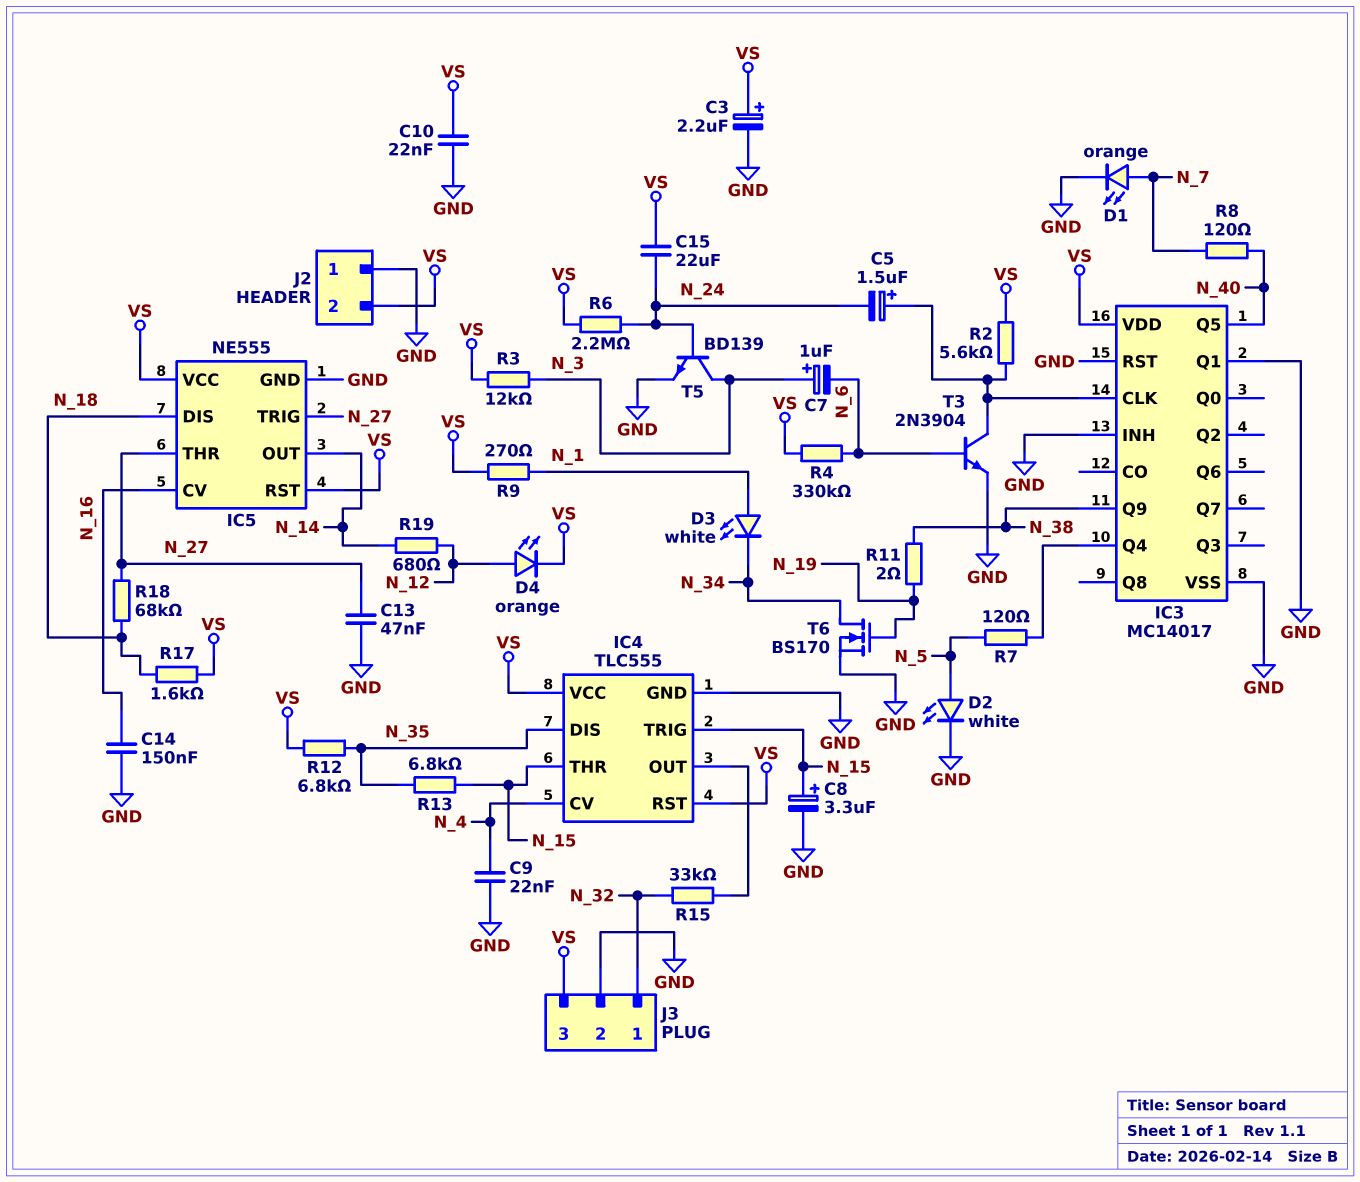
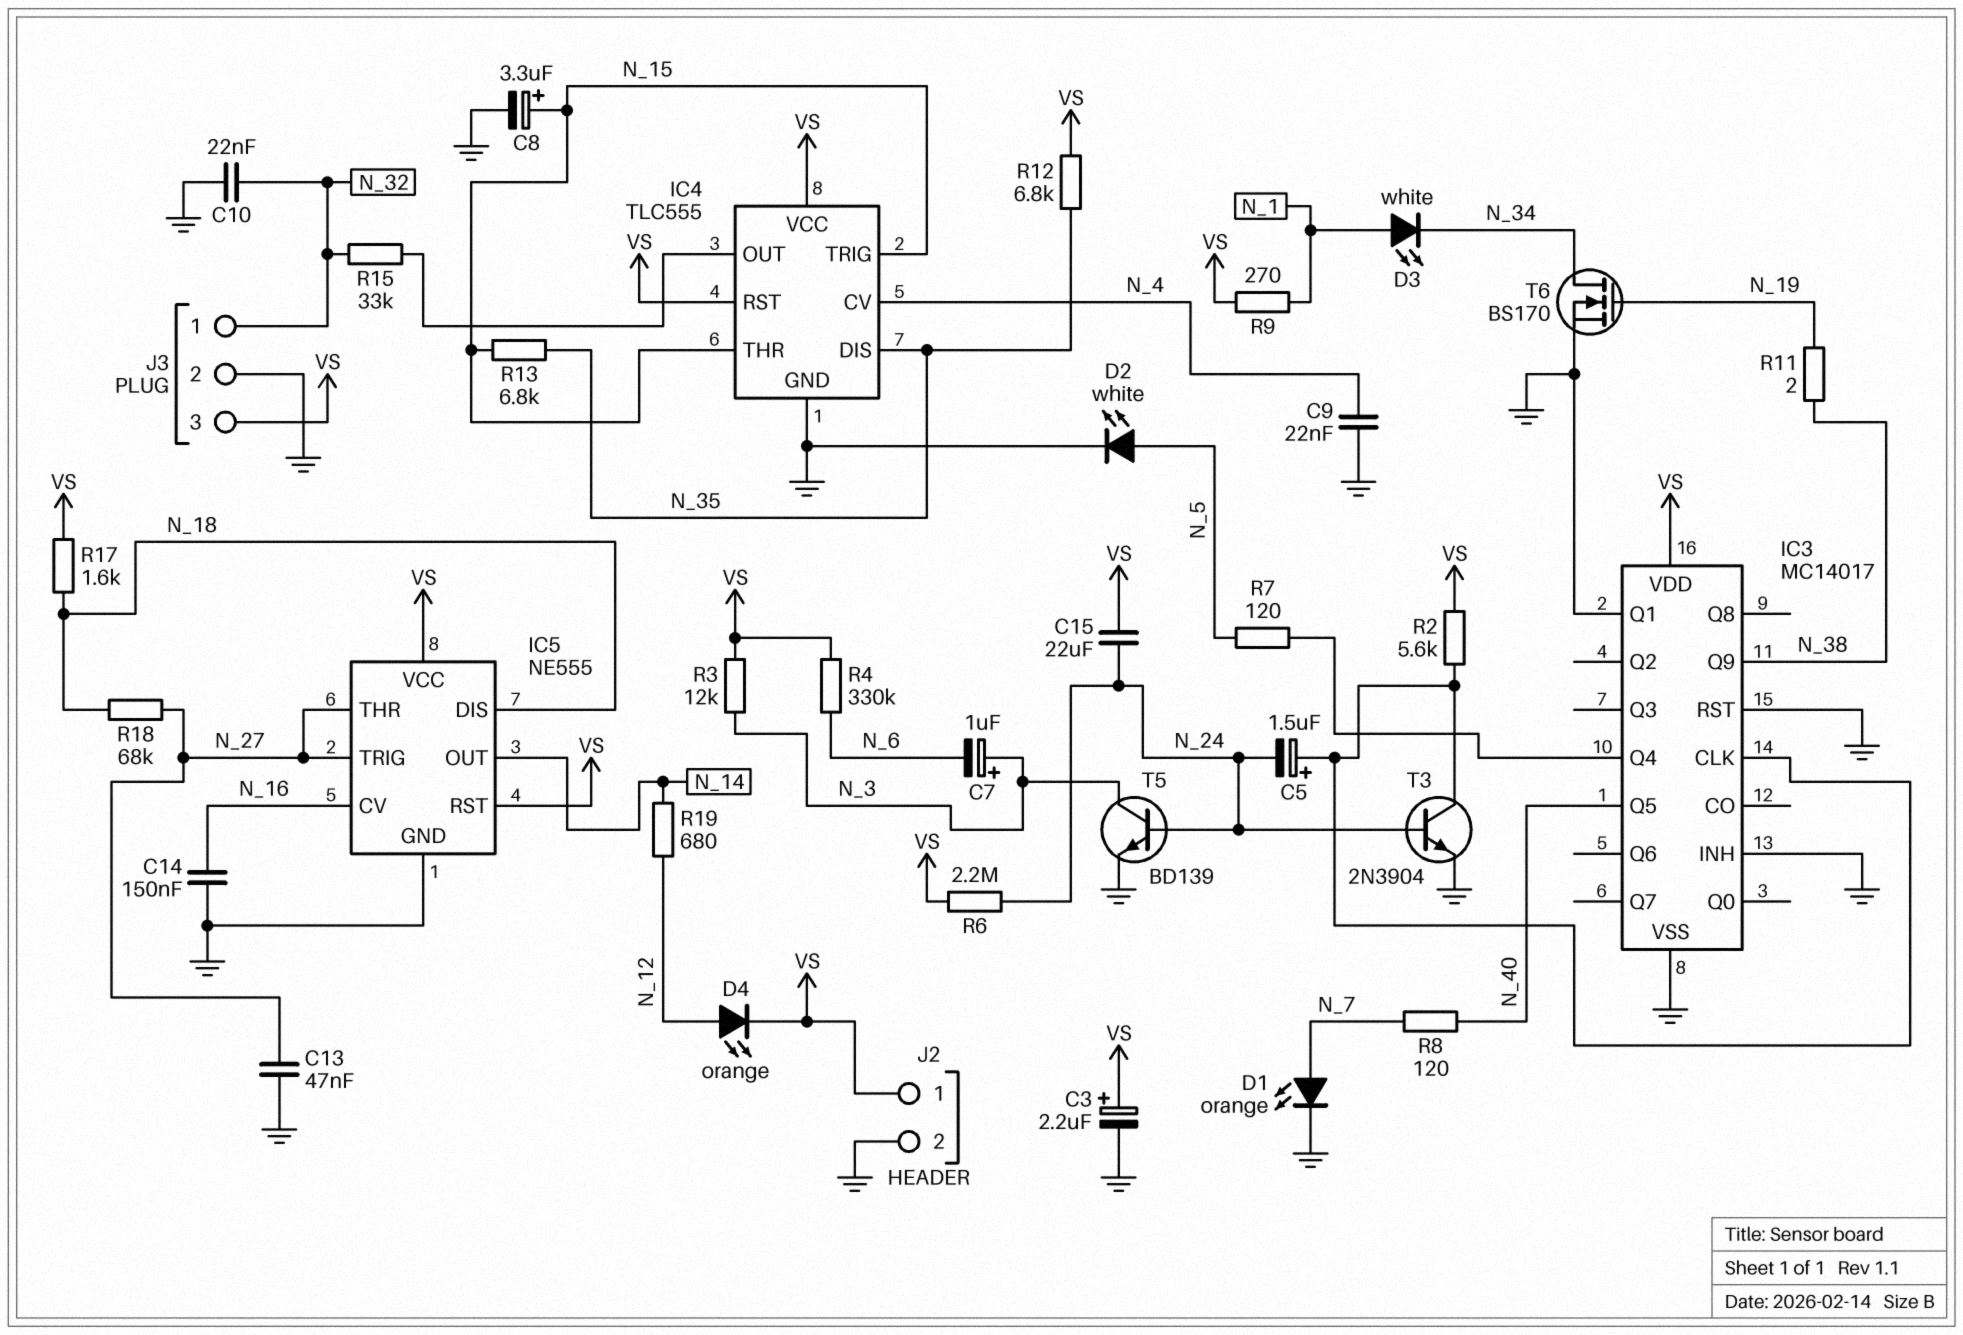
C10: 22nF (GND, VS) -> 22nF (GND, N_32)
J2 pin 1: GND -> VS
J2 pin 2: VS -> GND
T3: NPN 2N3904 (B N_6, C IC3/CLK, E GND) -> NPN 2N3904 (B N_24, C IC3/CLK, E GND)

